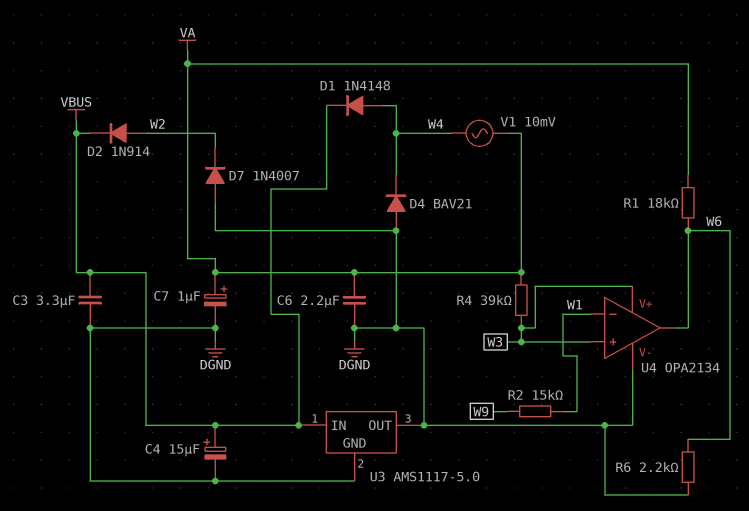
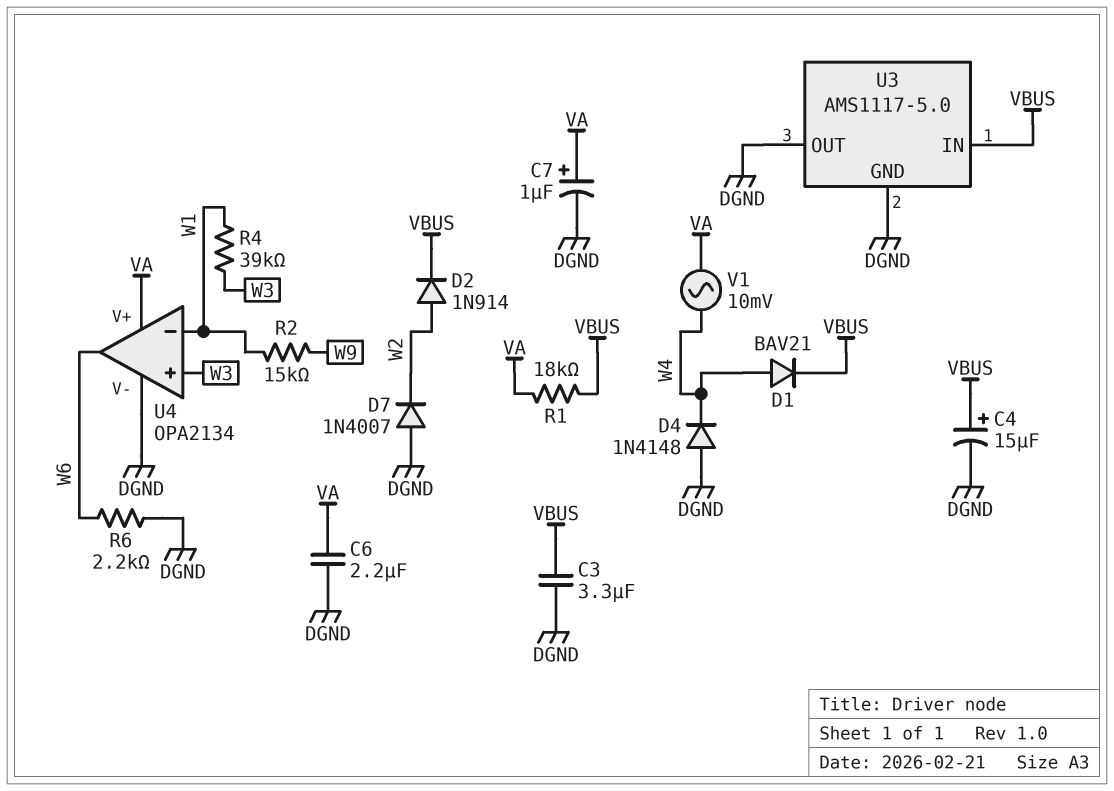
D1: diode 1N4148 (A W4, K VBUS) -> diode BAV21 (A W4, K VBUS)
D4: diode BAV21 (A DGND, K W4) -> diode 1N4148 (A DGND, K W4)
R1: 18k (VA, W6) -> 18k (VA, VBUS)
R4: 39k (VA, W3) -> 39k (W1, W3)
U4 pin V+: W3 -> VA

